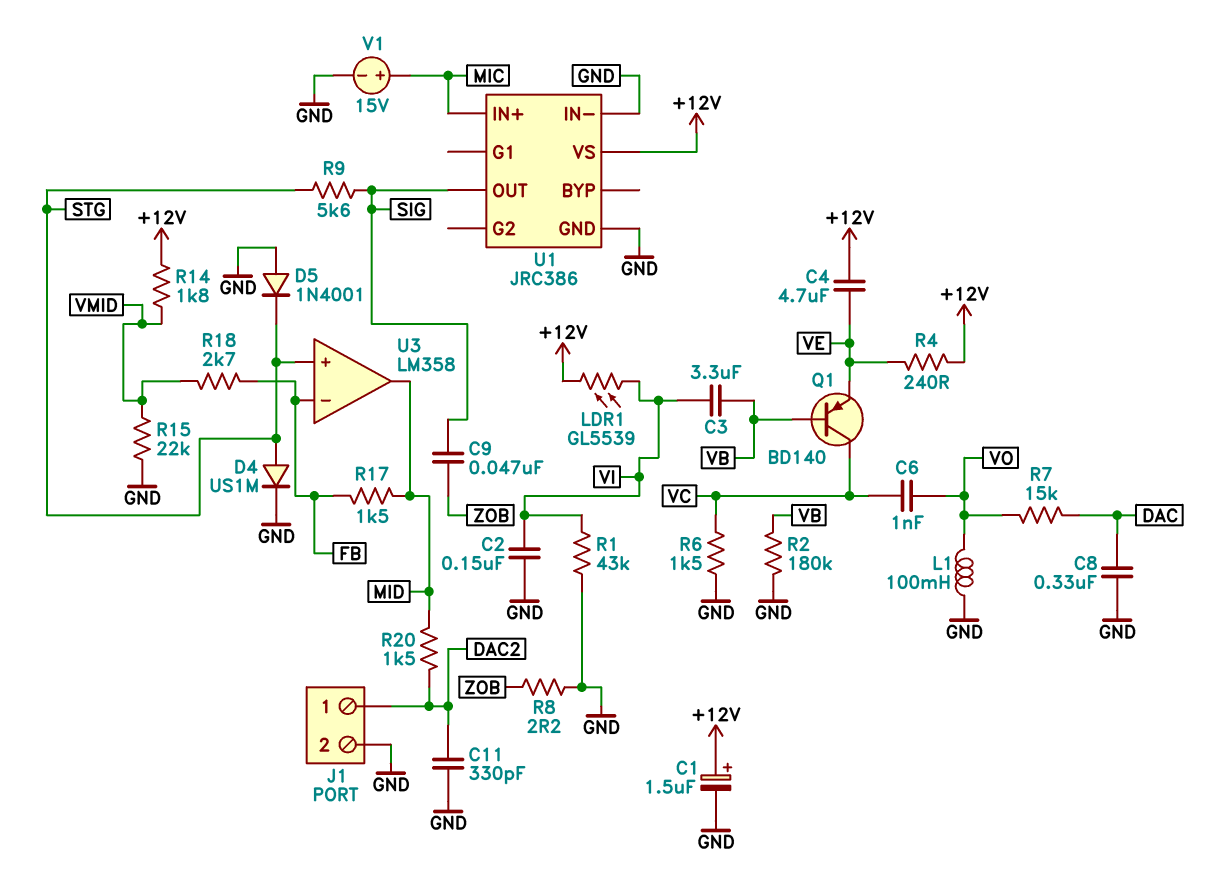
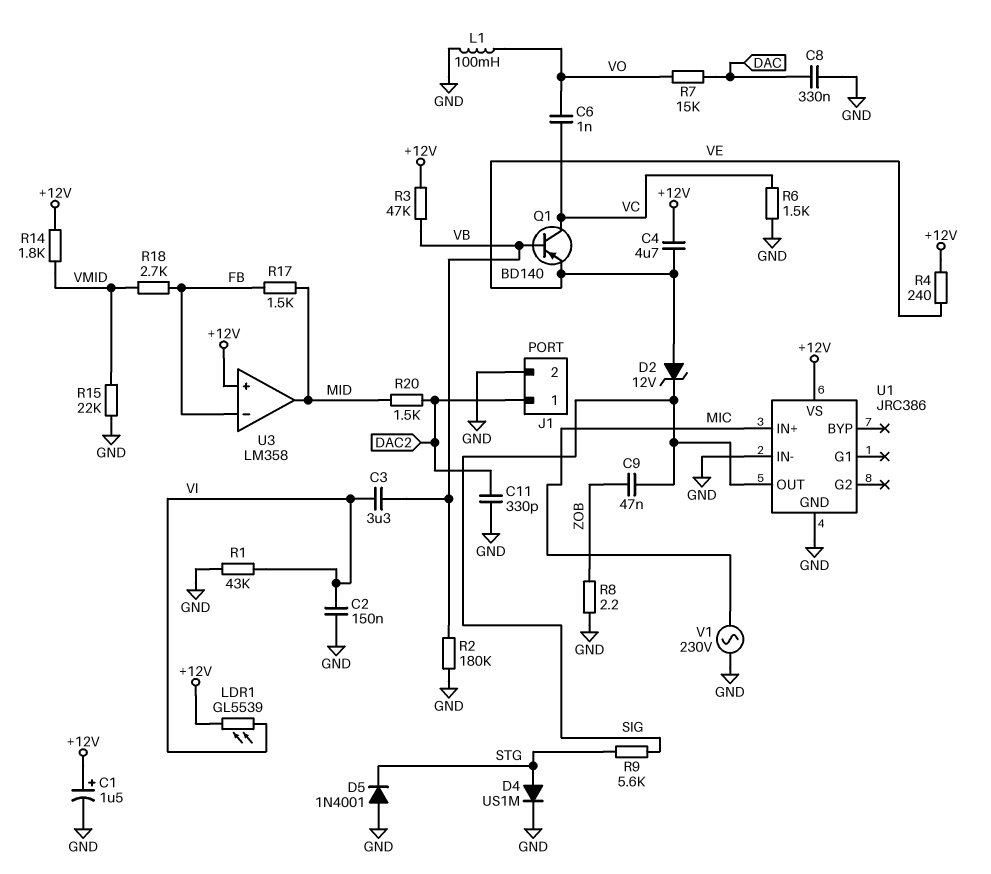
D2: none -> zener 12V (A VE, K SIG)
R3: none -> 47k (+12V, VB)
U3 pin in+: STG -> +12V
V1: 15V (plus MIC, minus GND) -> AC 230V (GND, MIC)

